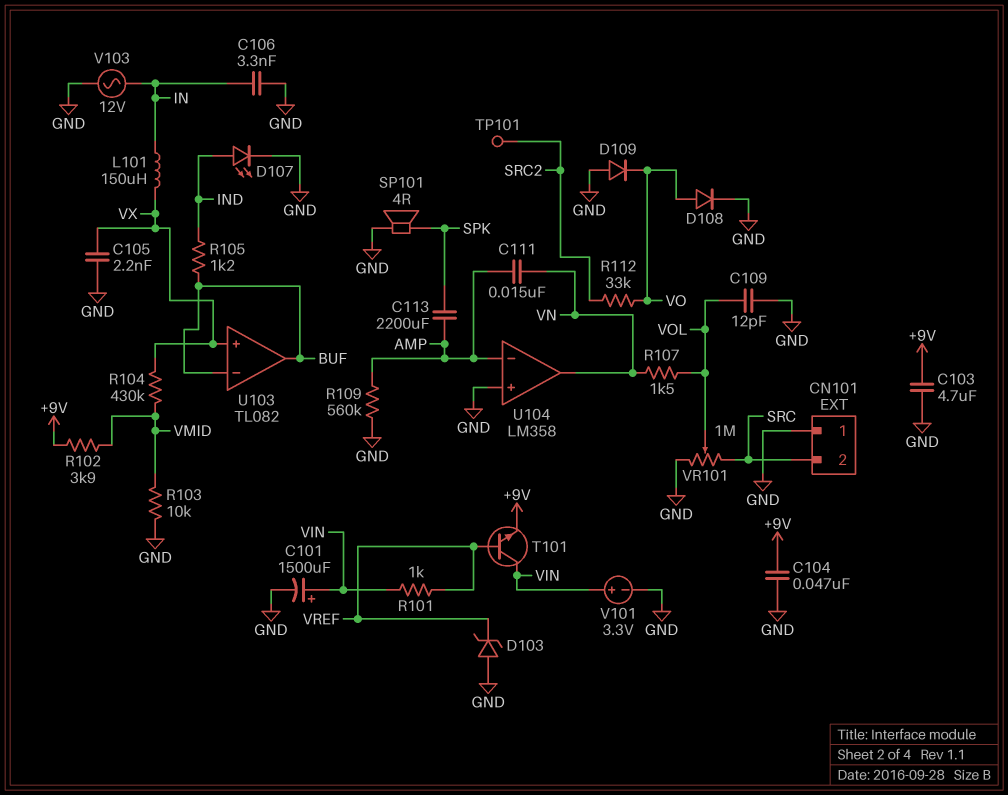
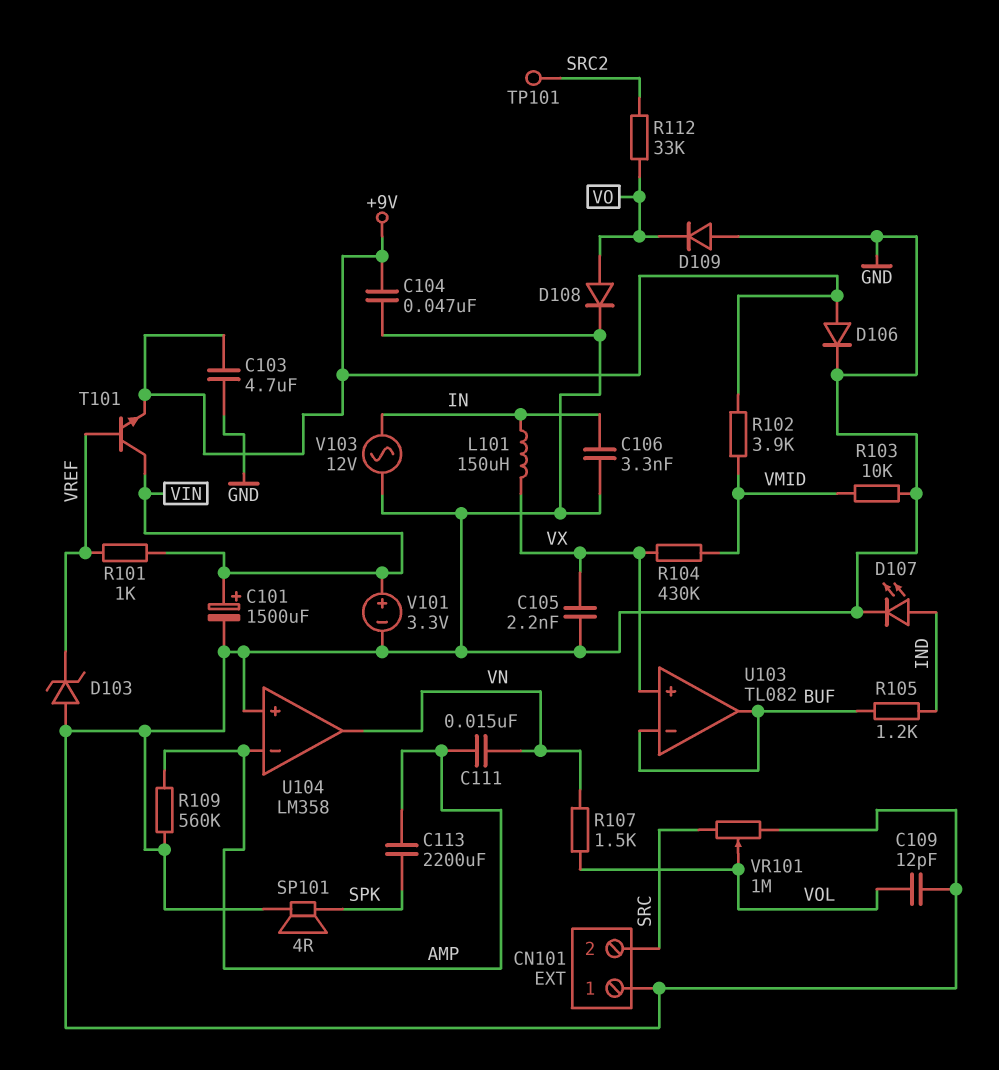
D106: none -> diode (A +9V, K GND)

